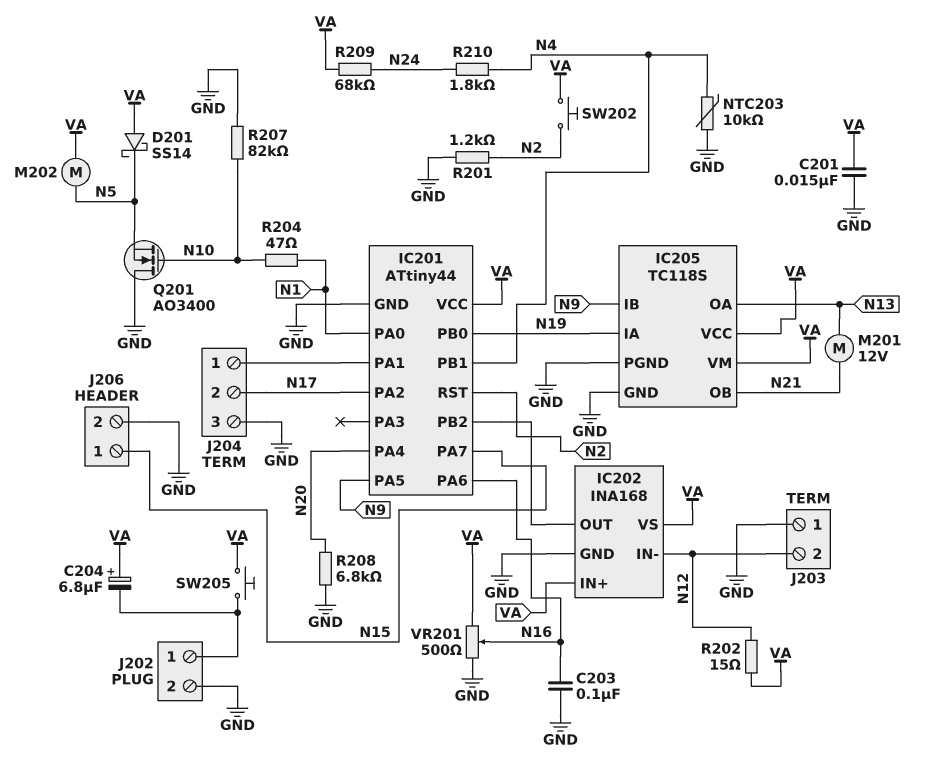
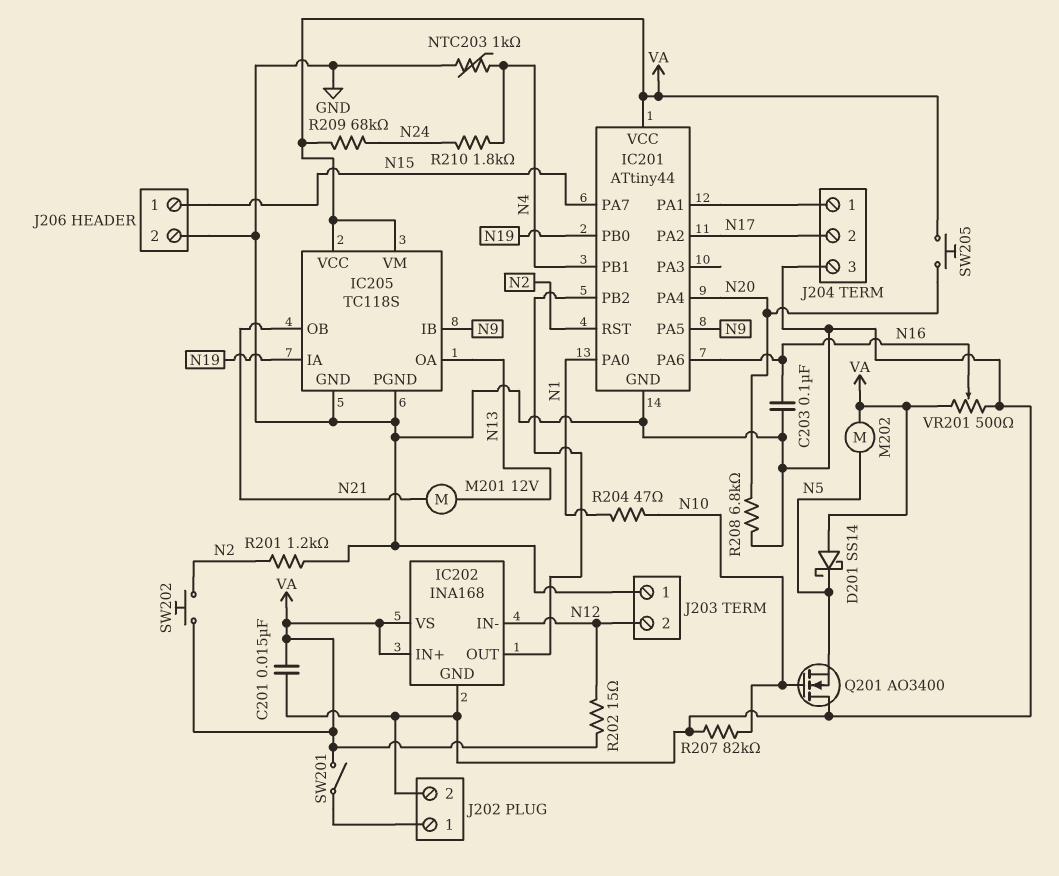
C204: 6.8uF (plus VA, minus J202/1) -> none
NTC203: 10k (GND, N4) -> 1k (GND, N4)
SW201: none -> switch (J202/1, VA)
SW205: button (J202/1, VA) -> button (N20, VA)

